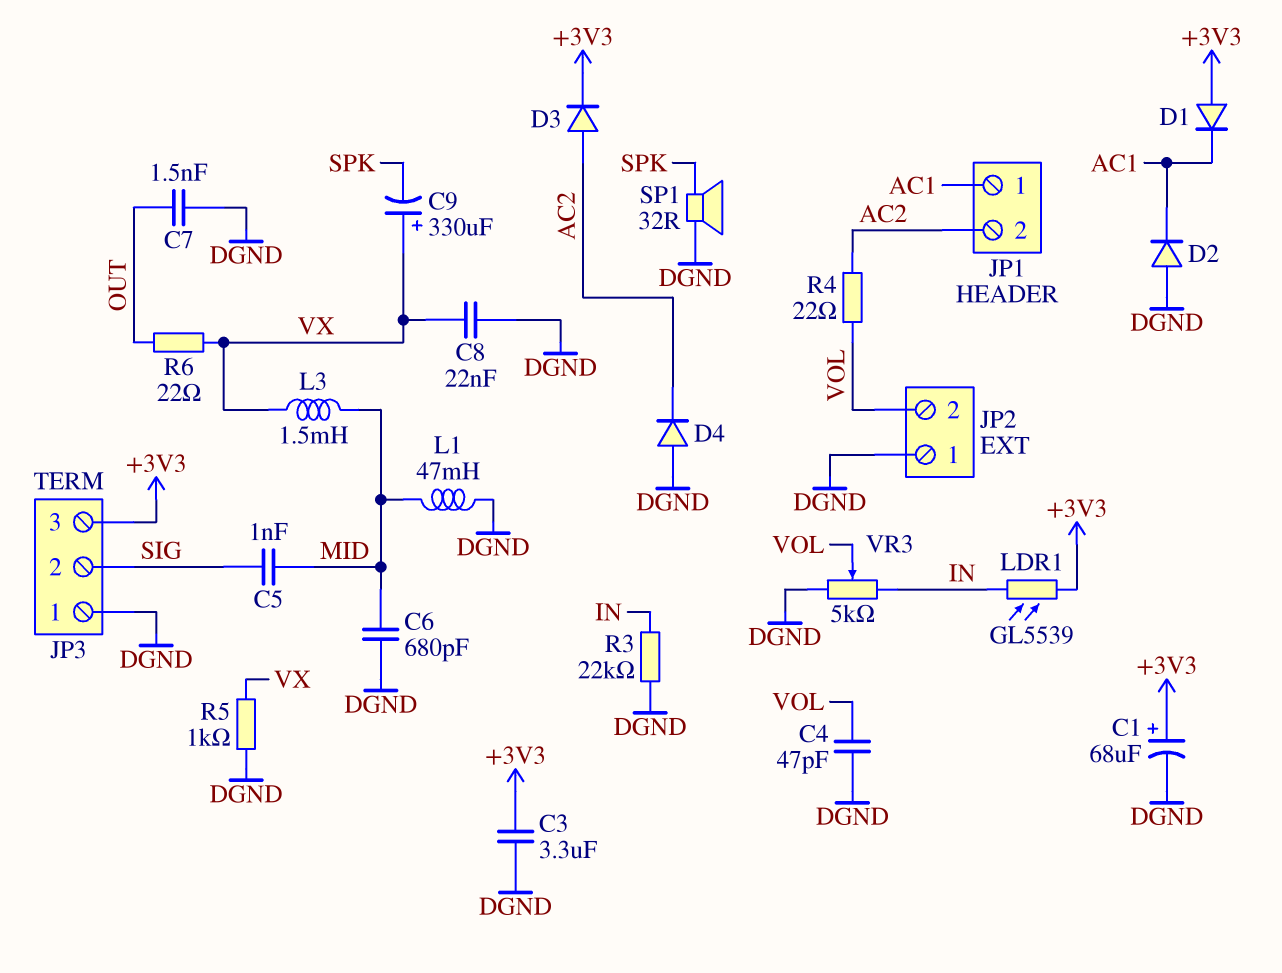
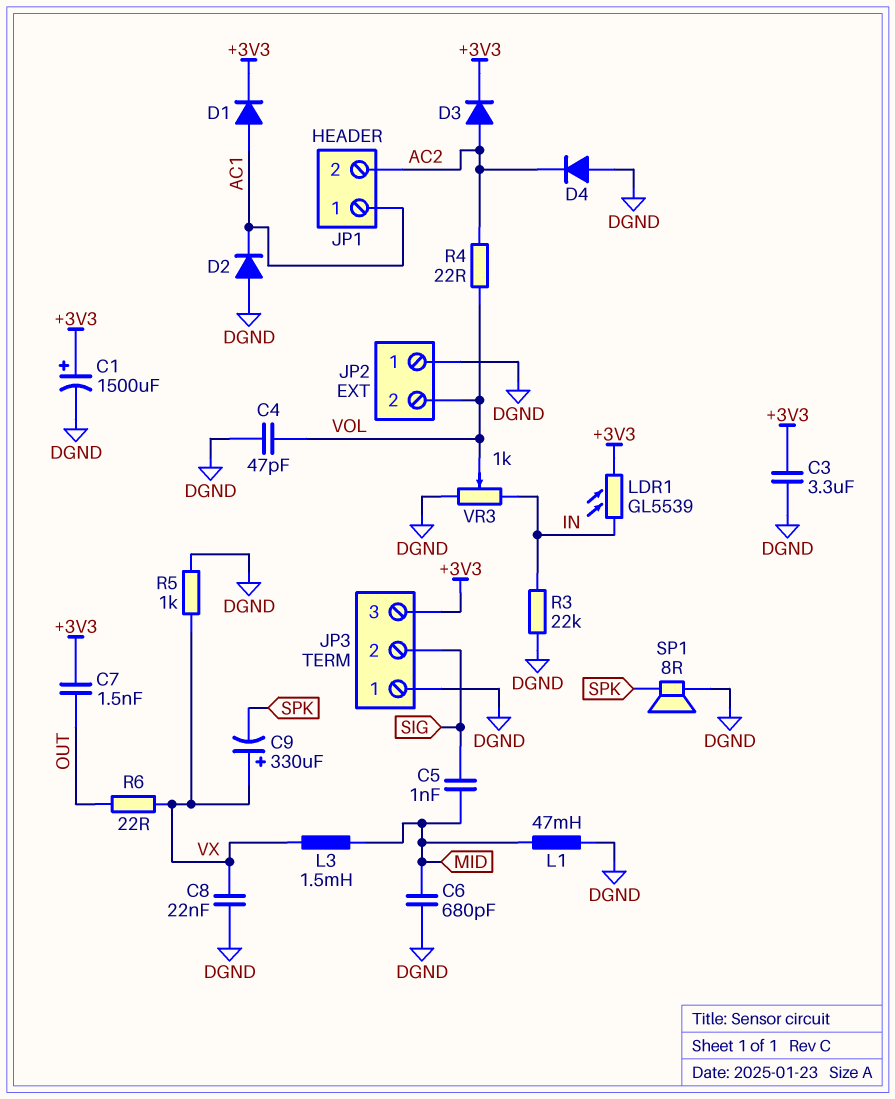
C1: 68uF (plus +3V3, minus DGND) -> 1500uF (plus +3V3, minus DGND)
C7: 1.5nF (DGND, OUT) -> 1.5nF (+3V3, OUT)
D1: diode (A +3V3, K AC1) -> diode (A AC1, K +3V3)
SP1: speaker 32R (DGND, SPK) -> speaker 8R (DGND, SPK)
VR3: 5k (DGND, IN, wiper VOL) -> 1k (DGND, IN, wiper VOL)

